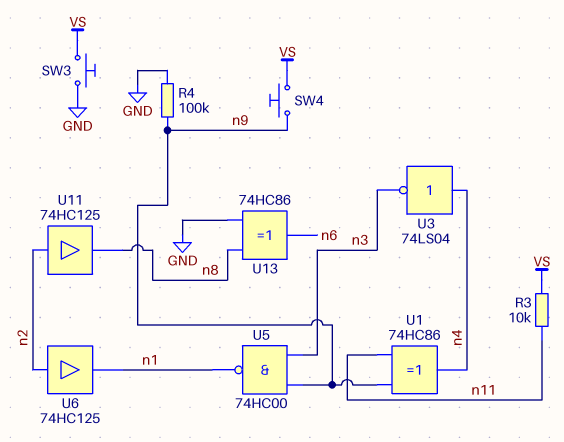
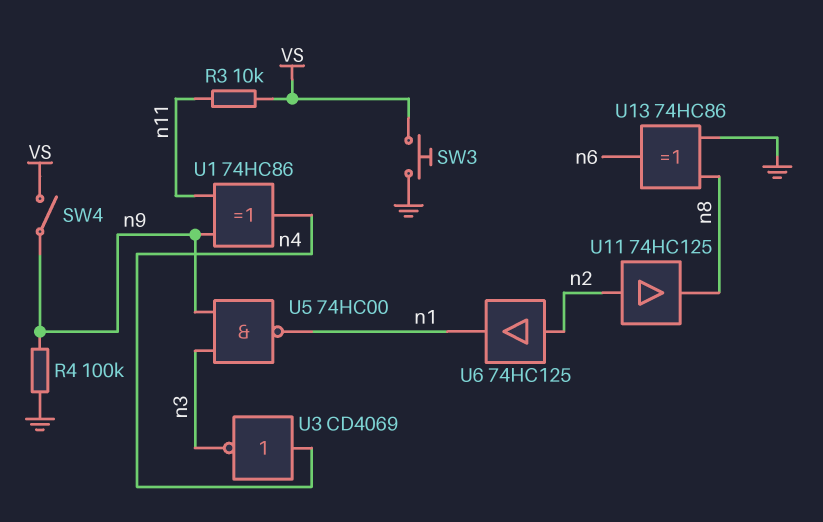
SW4: button (VS, n9) -> switch (VS, n9)
U3: NOT 74LS04 (in n4, out n3) -> NOT CD4069 (in n4, out n3)

